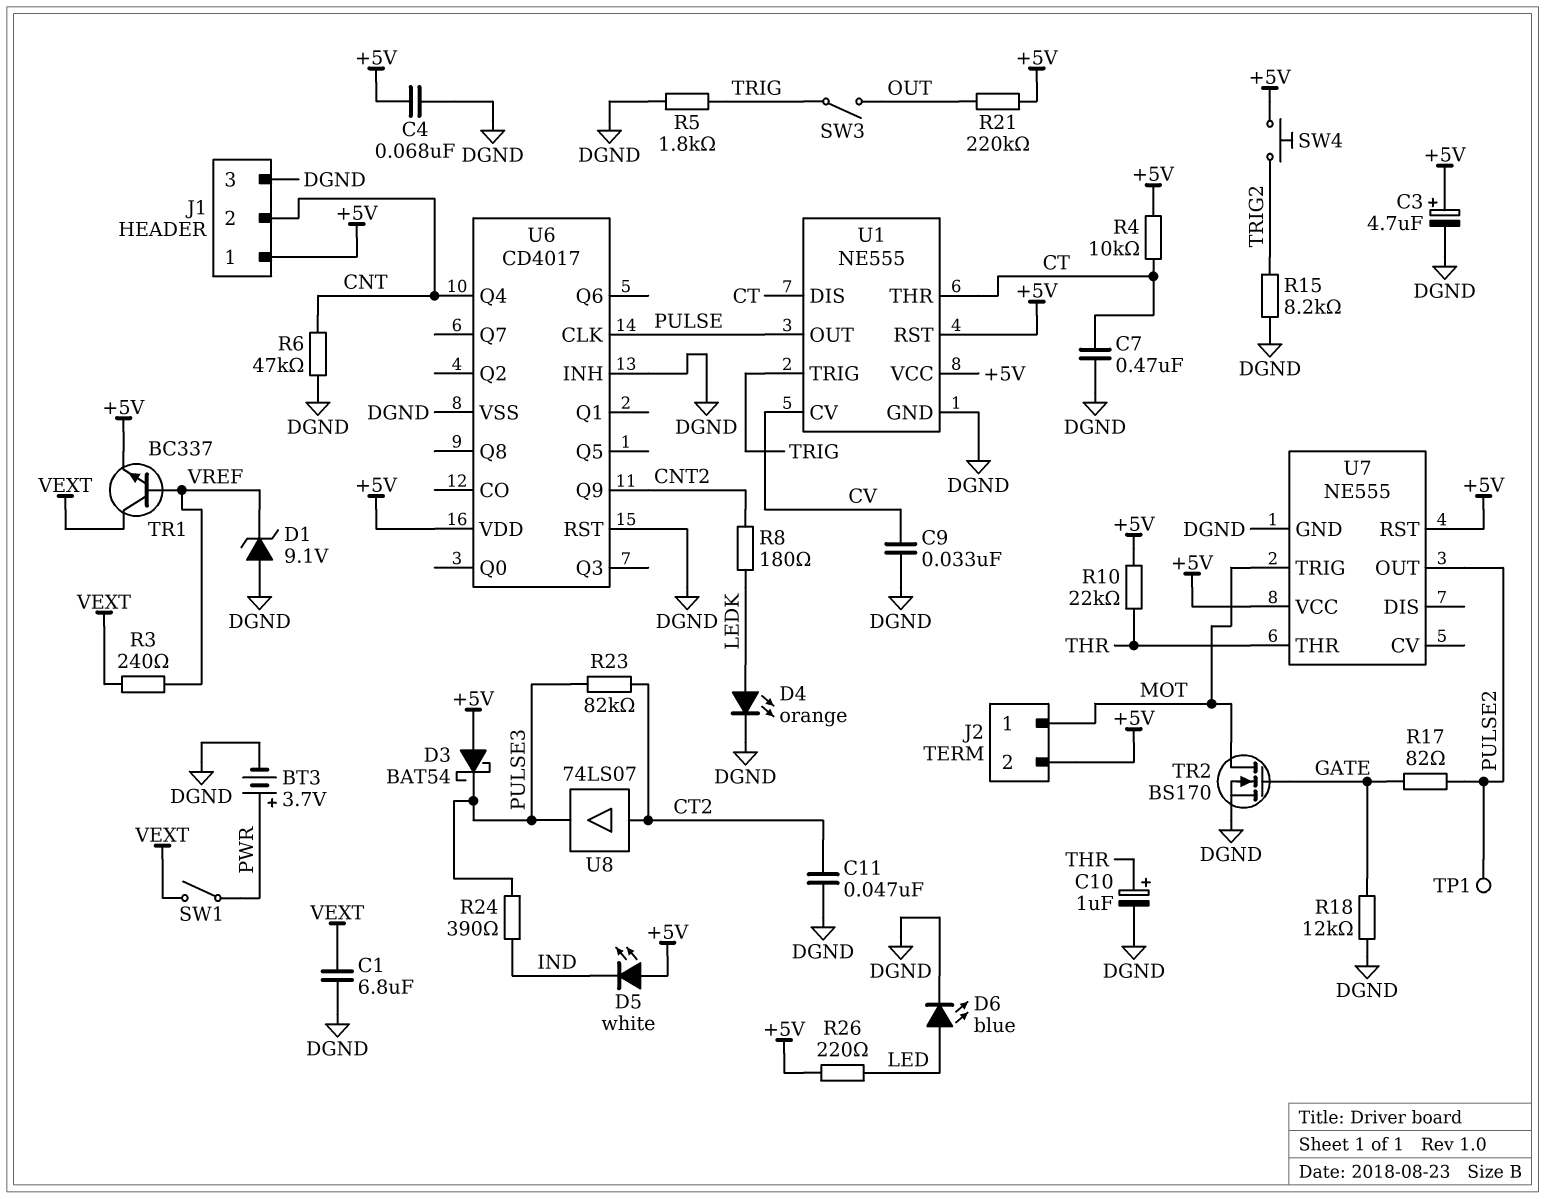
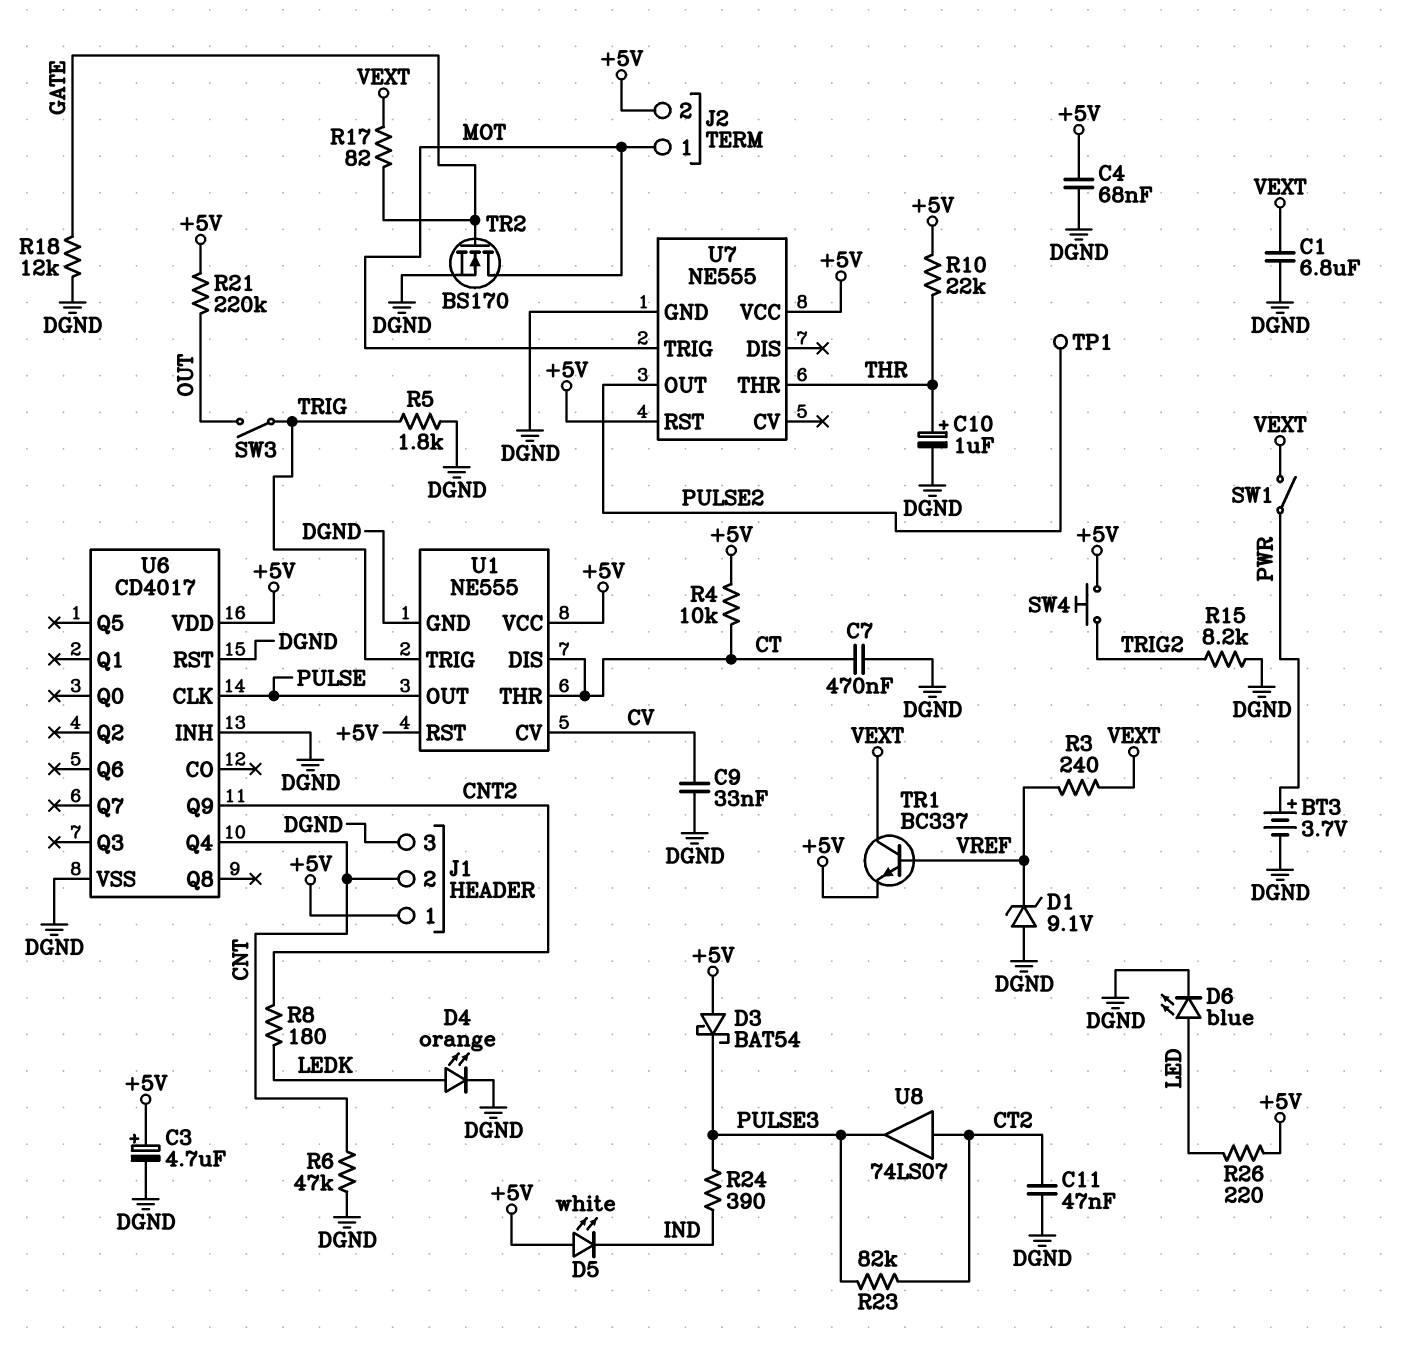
R17: 82 (GATE, PULSE2) -> 82 (GATE, VEXT)

